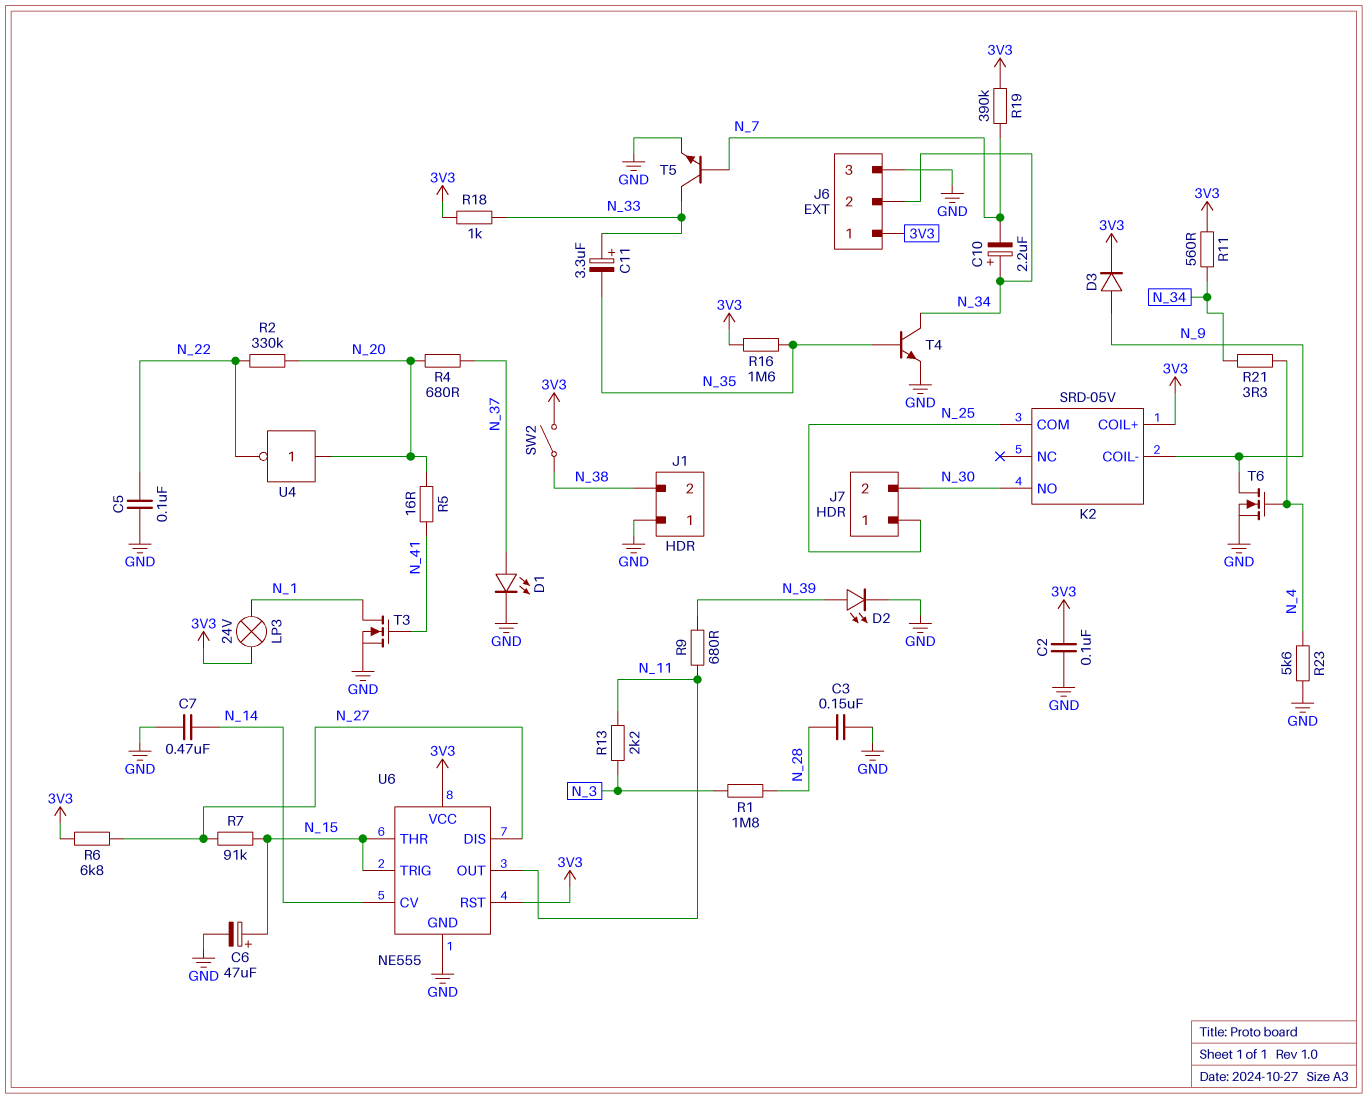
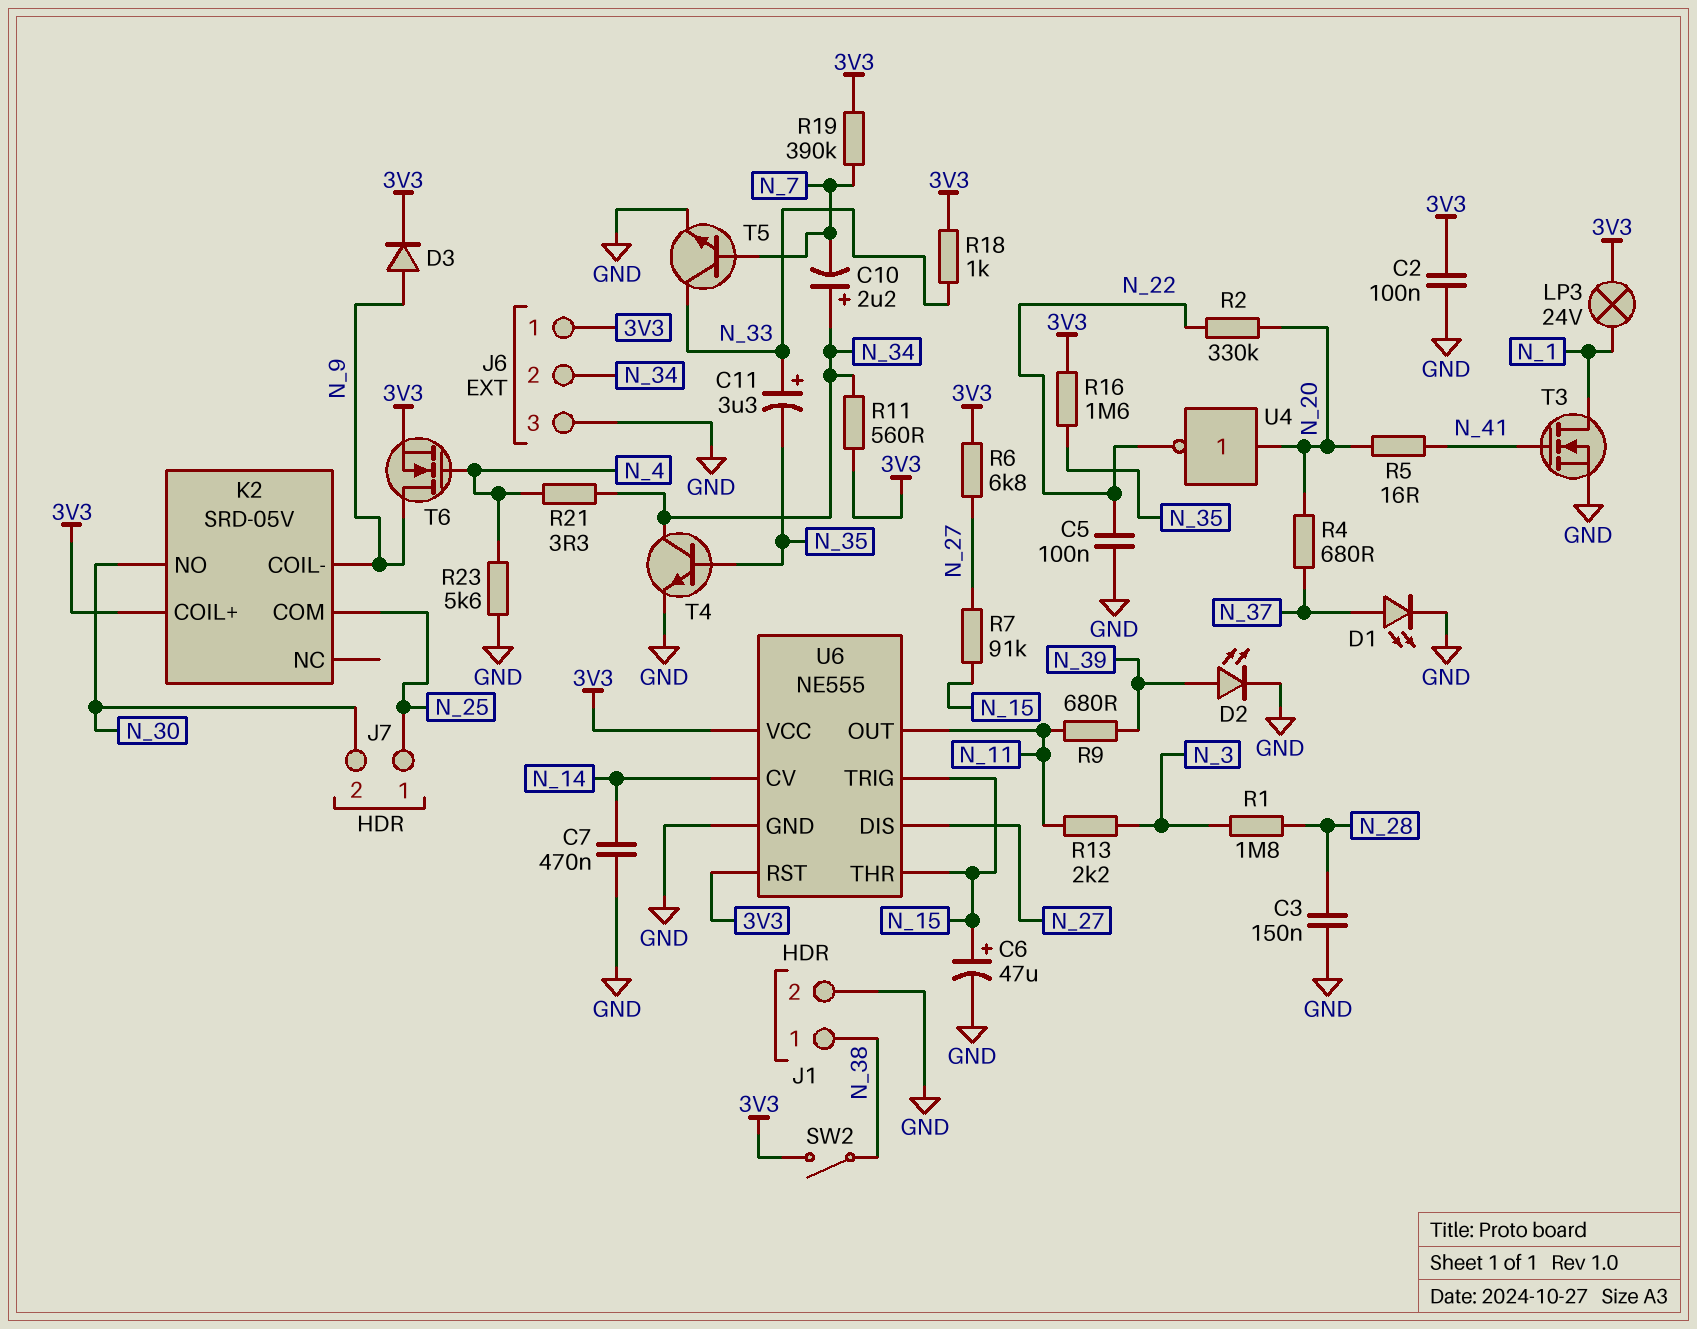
J1 pin 1: GND -> N_38
J1 pin 2: N_38 -> GND
T6: NMOS (G N_4, D N_9, S GND) -> NMOS (G N_4, D N_9, S 3V3)

